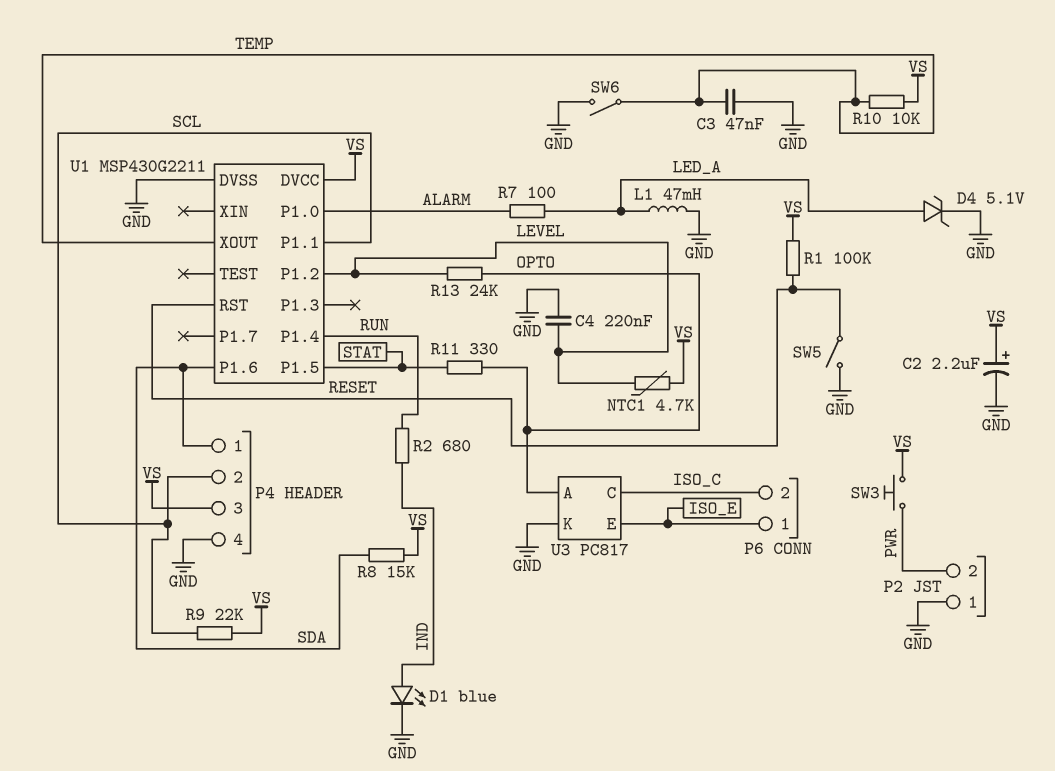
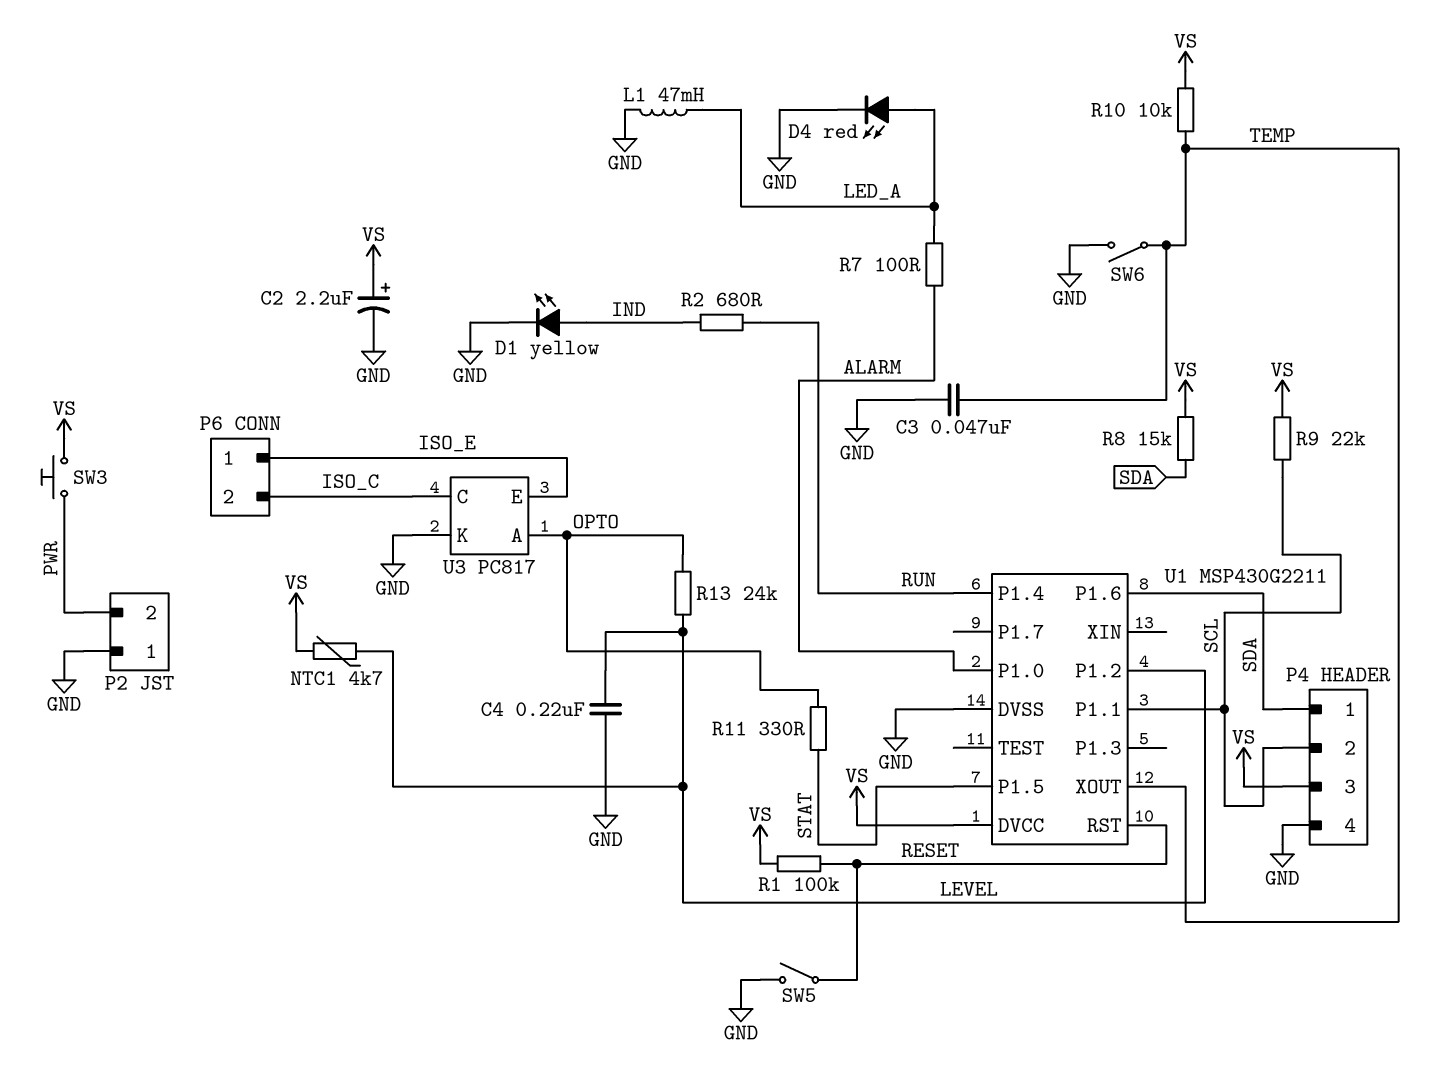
D1: LED blue (A IND, K GND) -> LED yellow (A IND, K GND)
D4: zener 5.1V (A LED_A, K GND) -> LED red (A LED_A, K GND)

